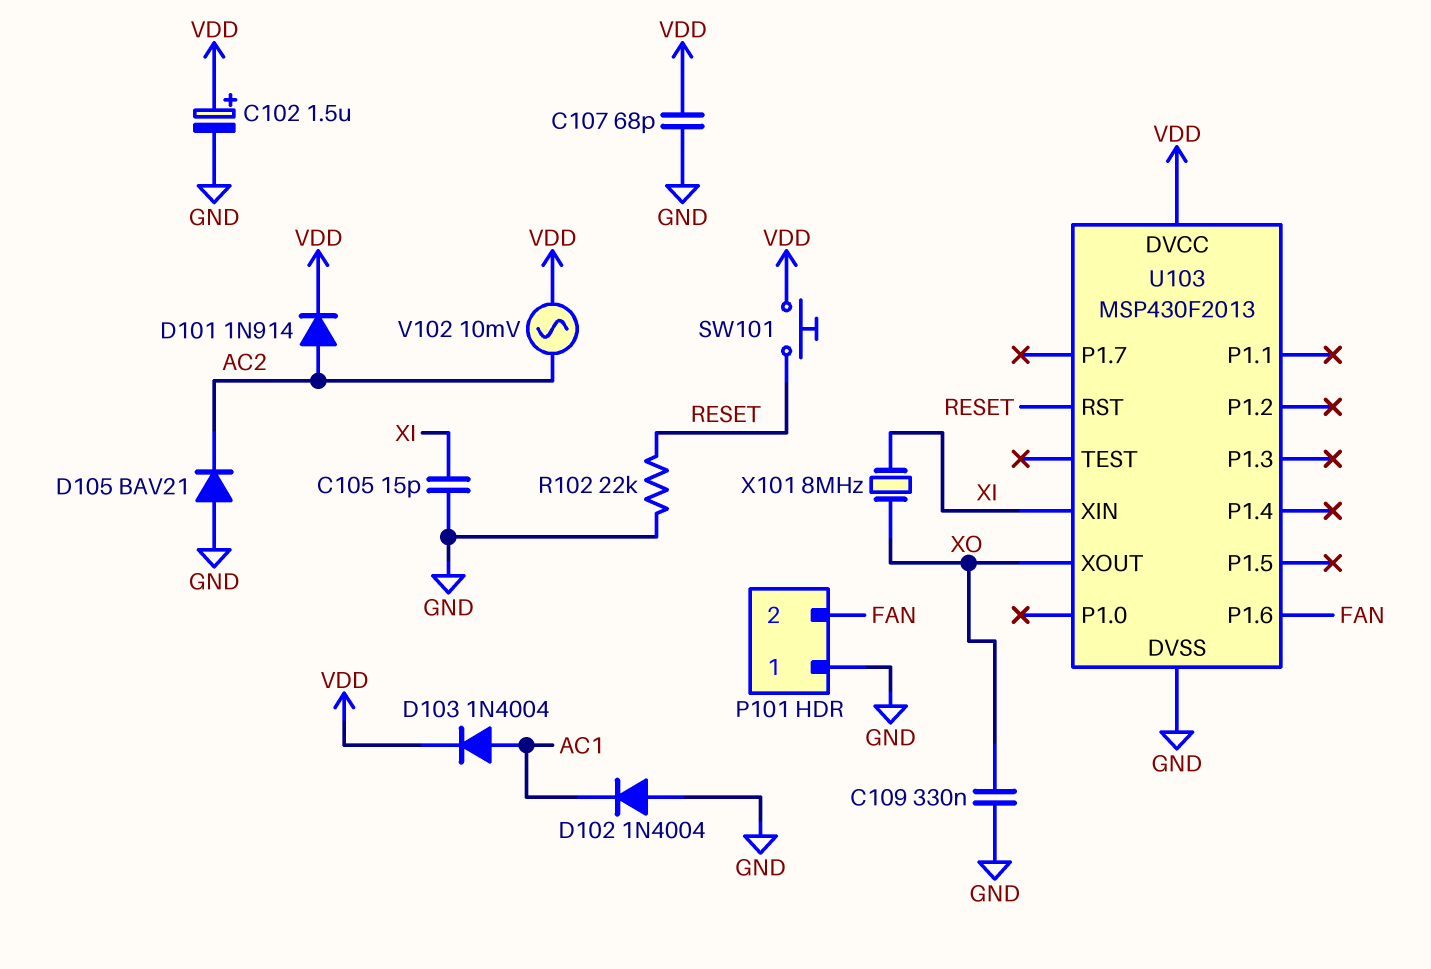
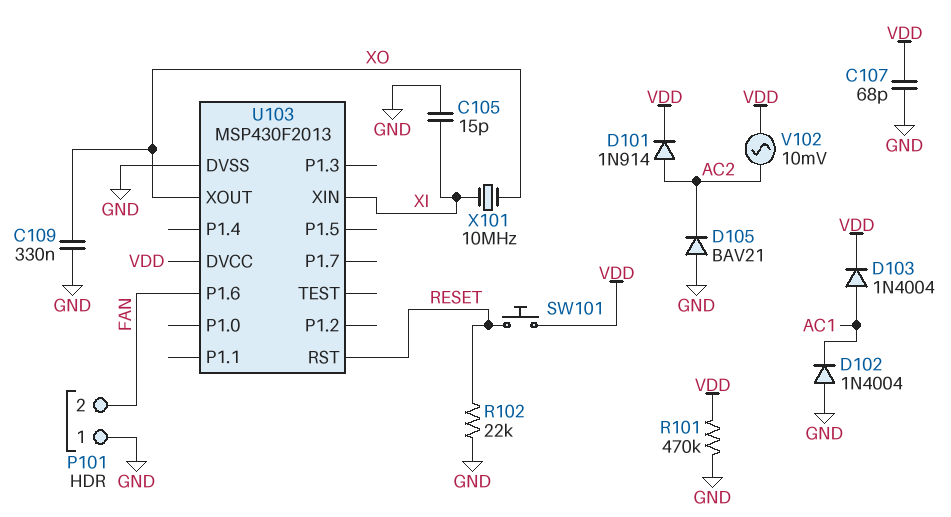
C102: 1.5uF (plus VDD, minus GND) -> none
R101: none -> 470k (GND, VDD)
X101: 8MHz (XI, XO) -> 10MHz (XI, XO)

